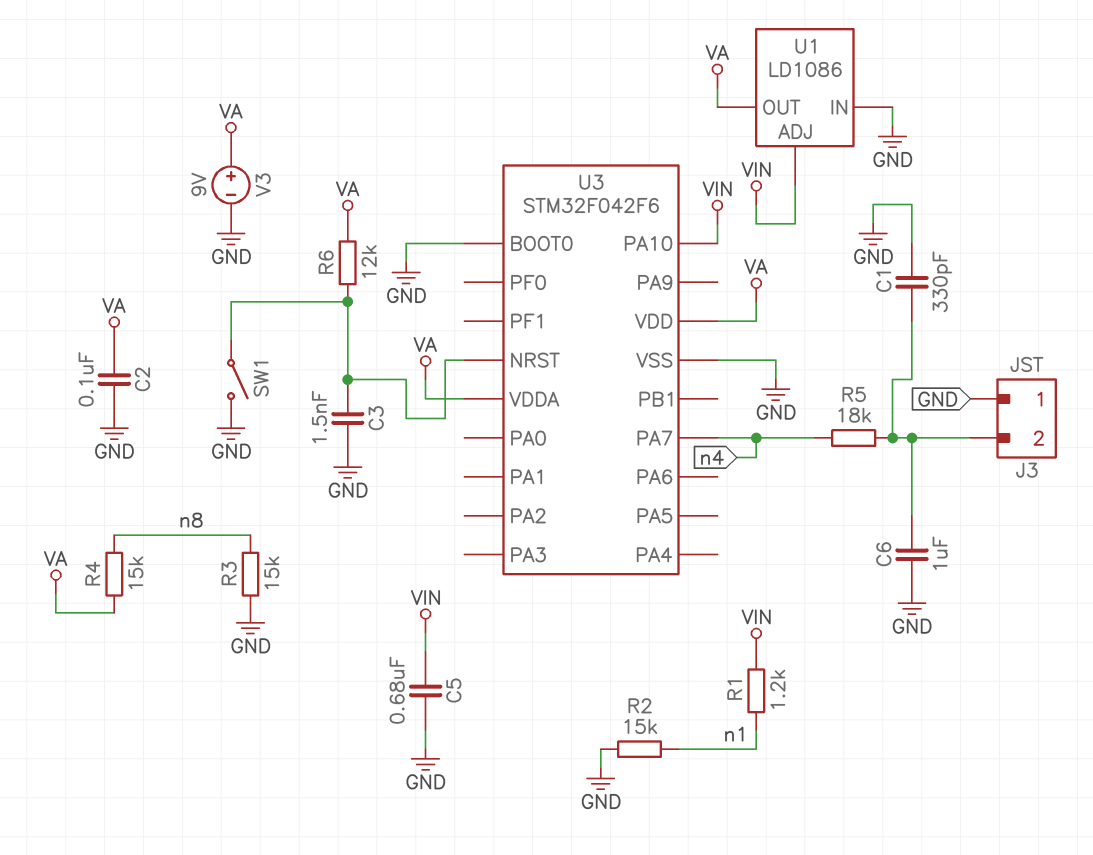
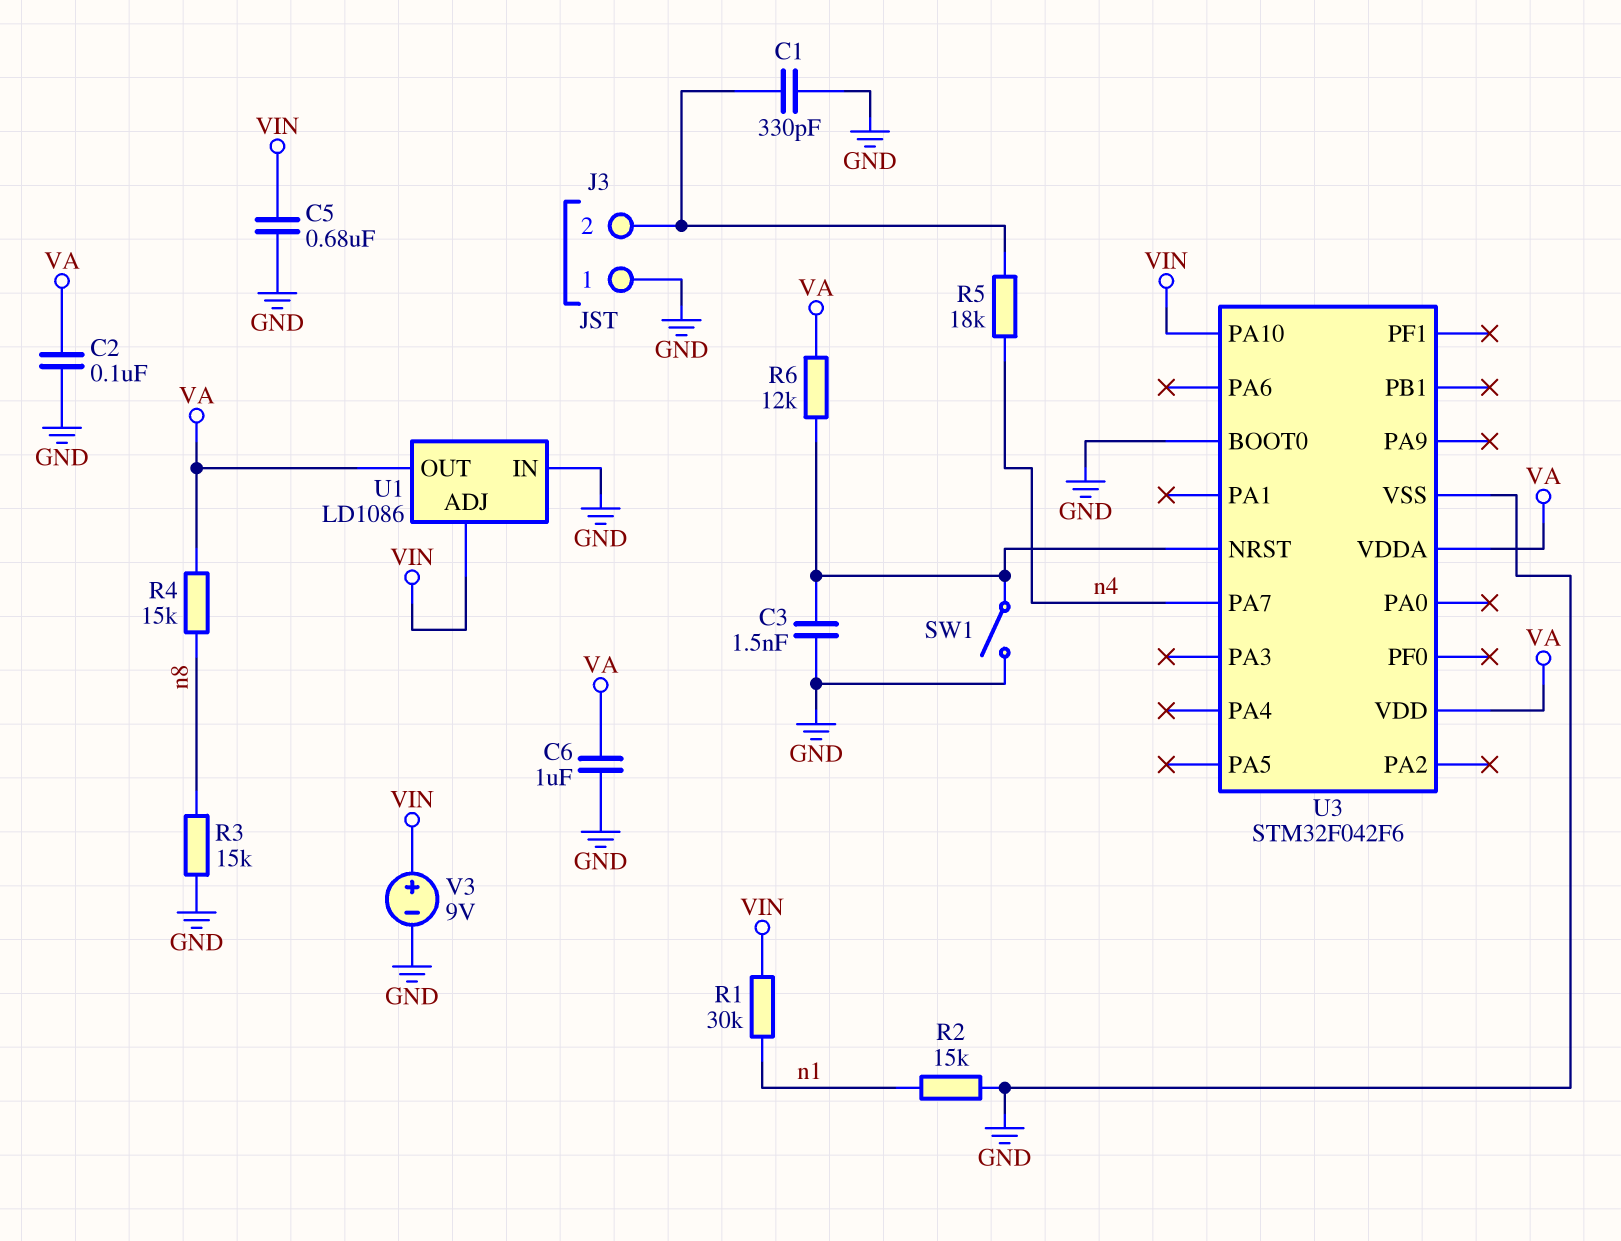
C6: 1uF (GND, J3/2) -> 1uF (GND, VA)
R1: 1.2k (VIN, n1) -> 30k (VIN, n1)
V3: 9V (plus VA, minus GND) -> 9V (plus VIN, minus GND)

